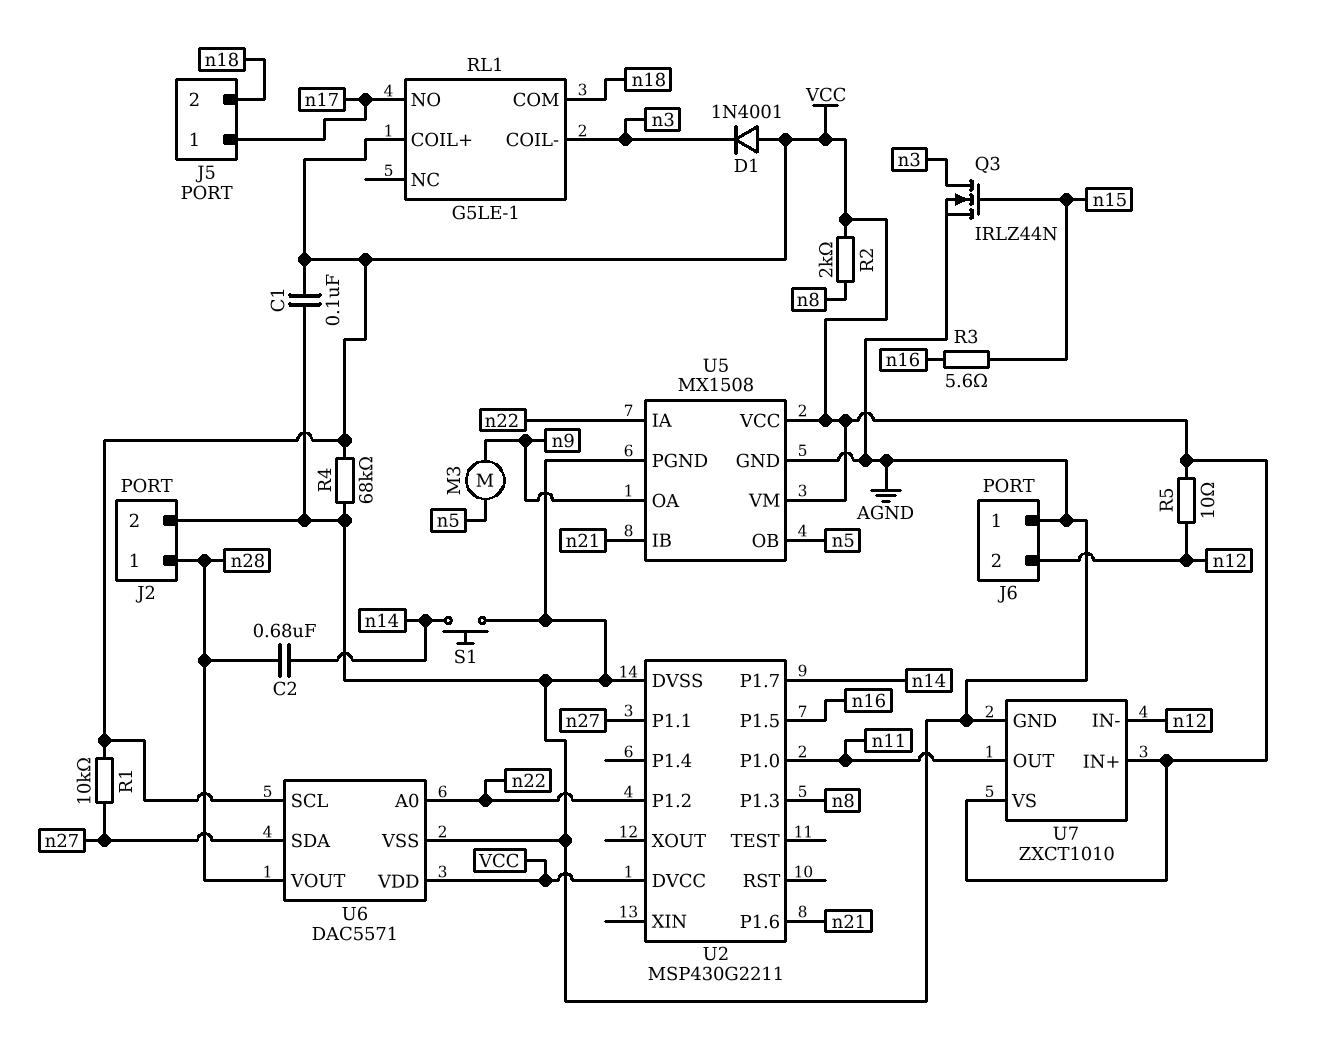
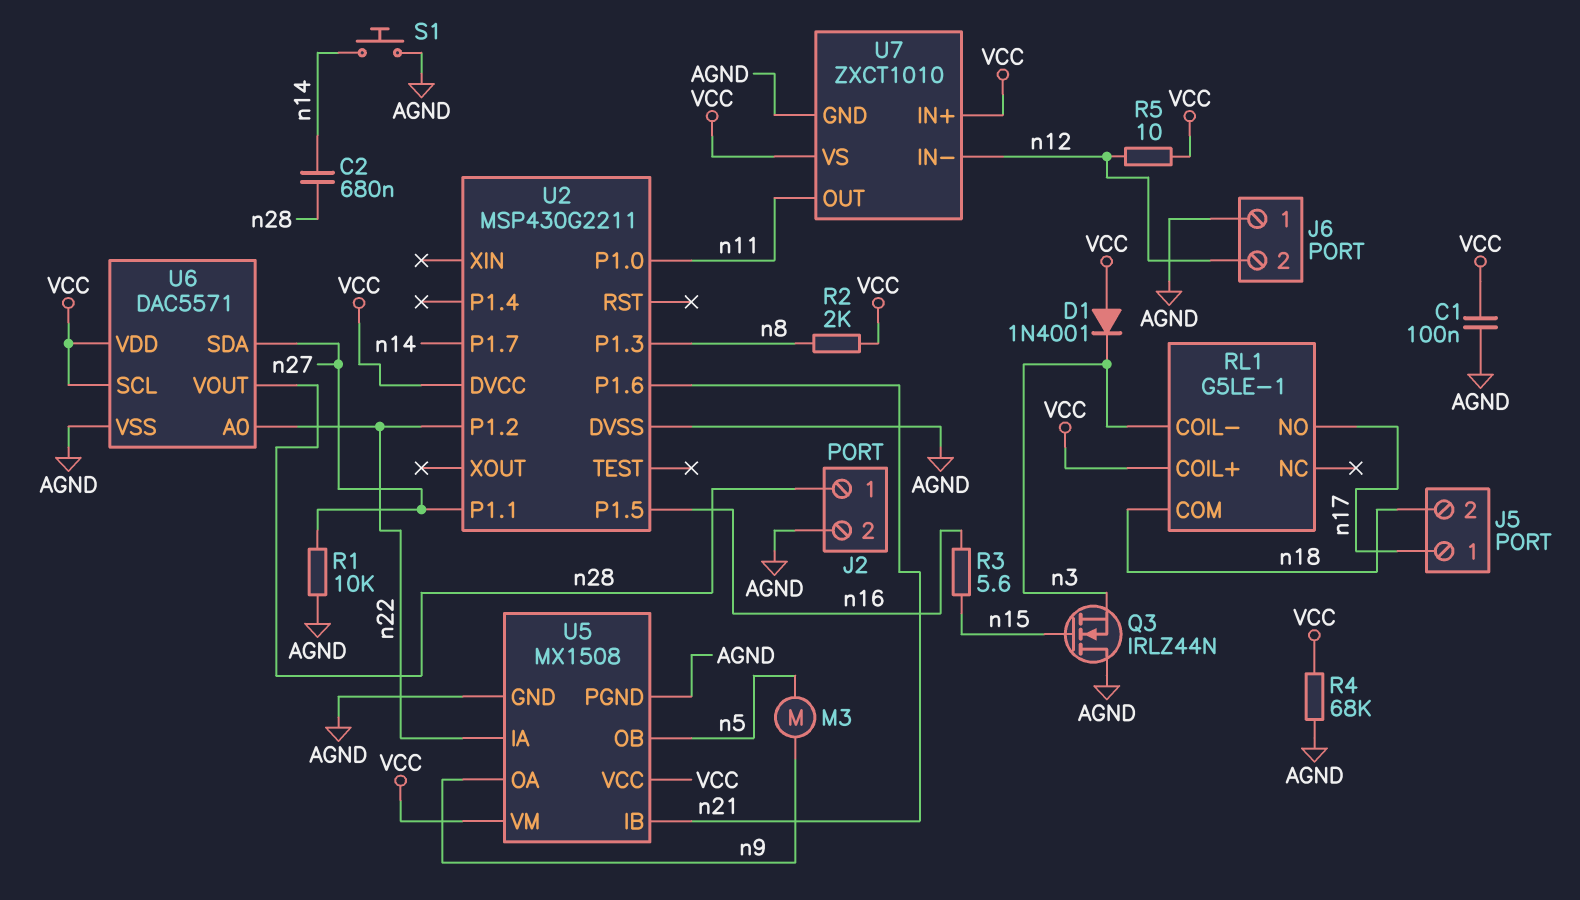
Q3: NMOS IRLZ44N (G n15, D n3, S AGND) -> NMOS IRLZ44N (G n15, D AGND, S n3)
R1: 10k (VCC, n27) -> 10k (AGND, n27)

